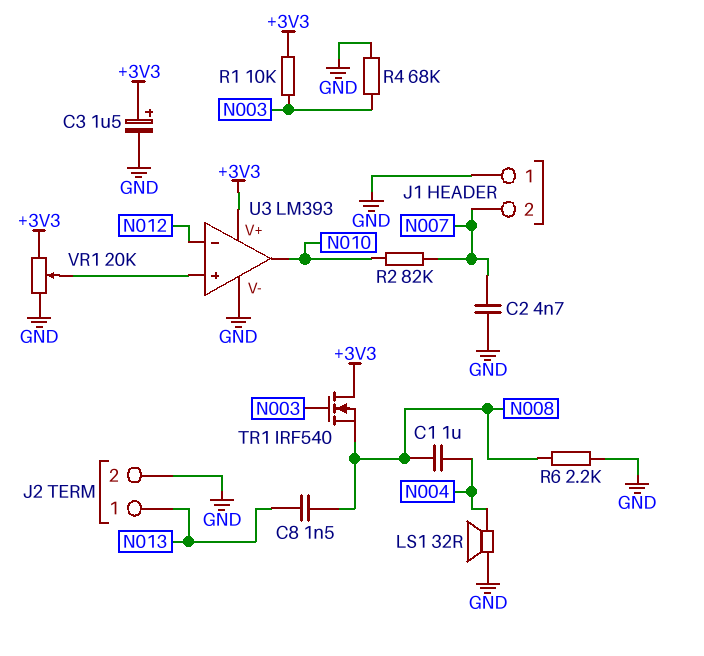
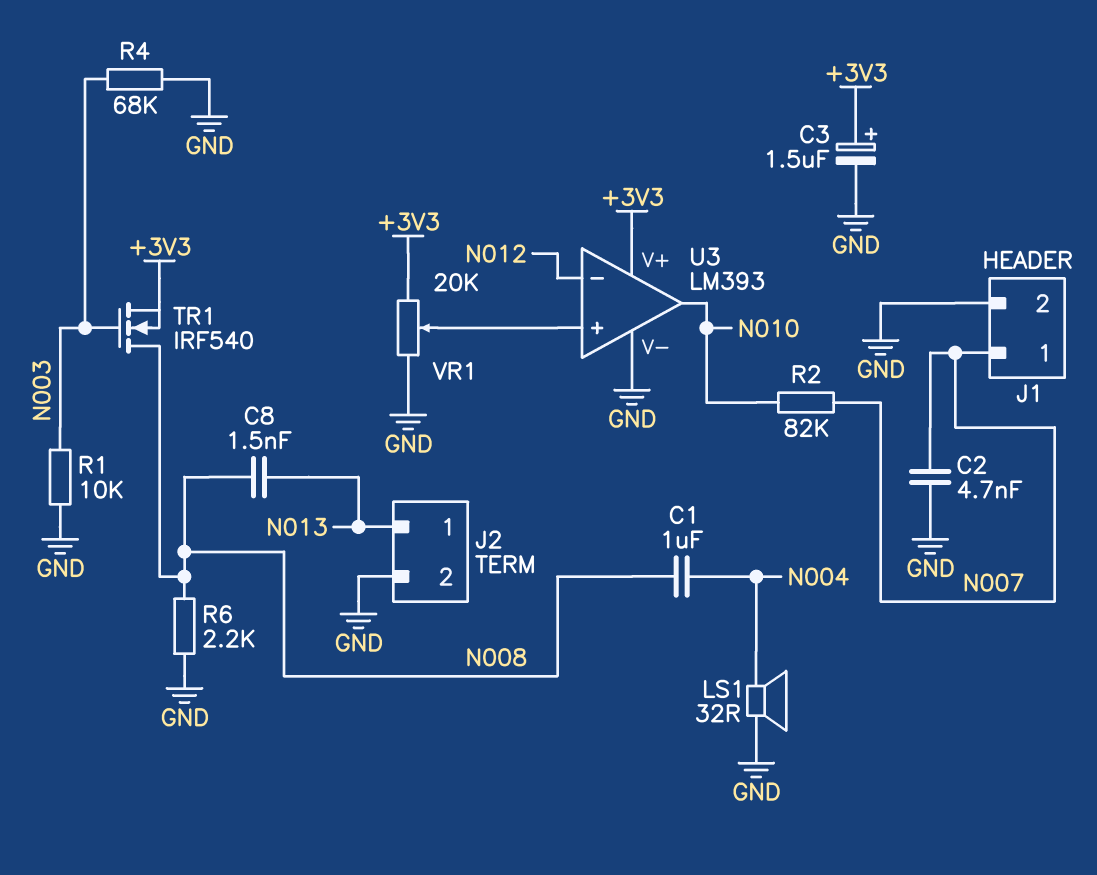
J1 pin 1: GND -> N007
J1 pin 2: N007 -> GND
R1: 10k (+3V3, N003) -> 10k (GND, N003)
TR1: NMOS IRF540 (G N003, D +3V3, S N008) -> NMOS IRF540 (G N003, D N008, S +3V3)

